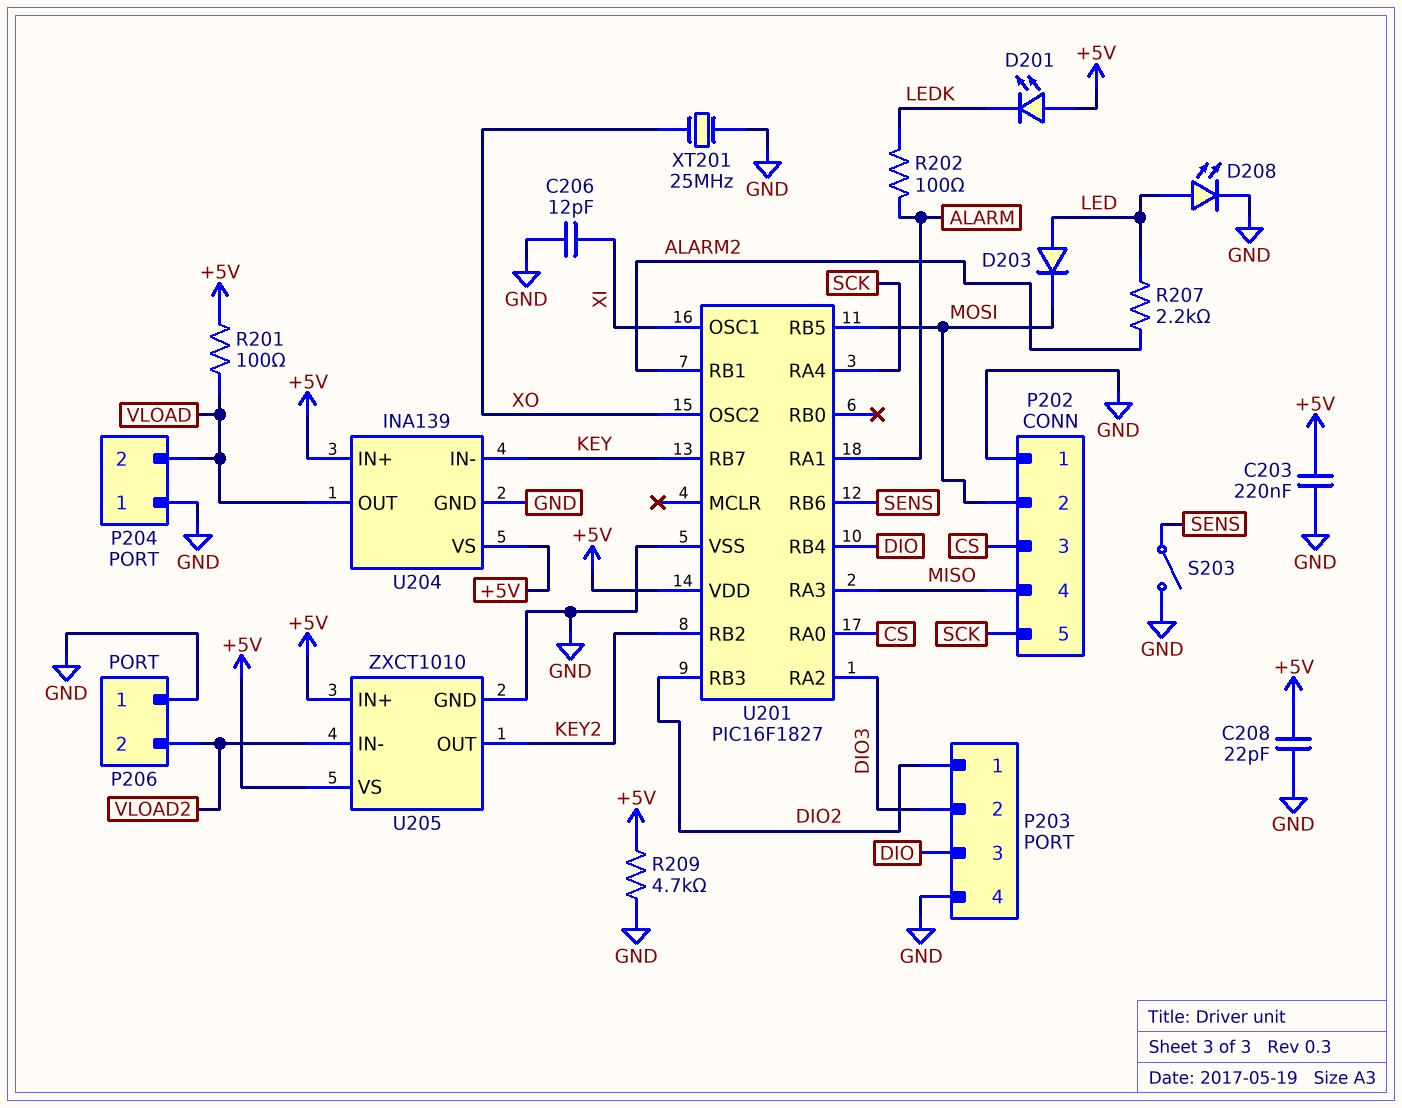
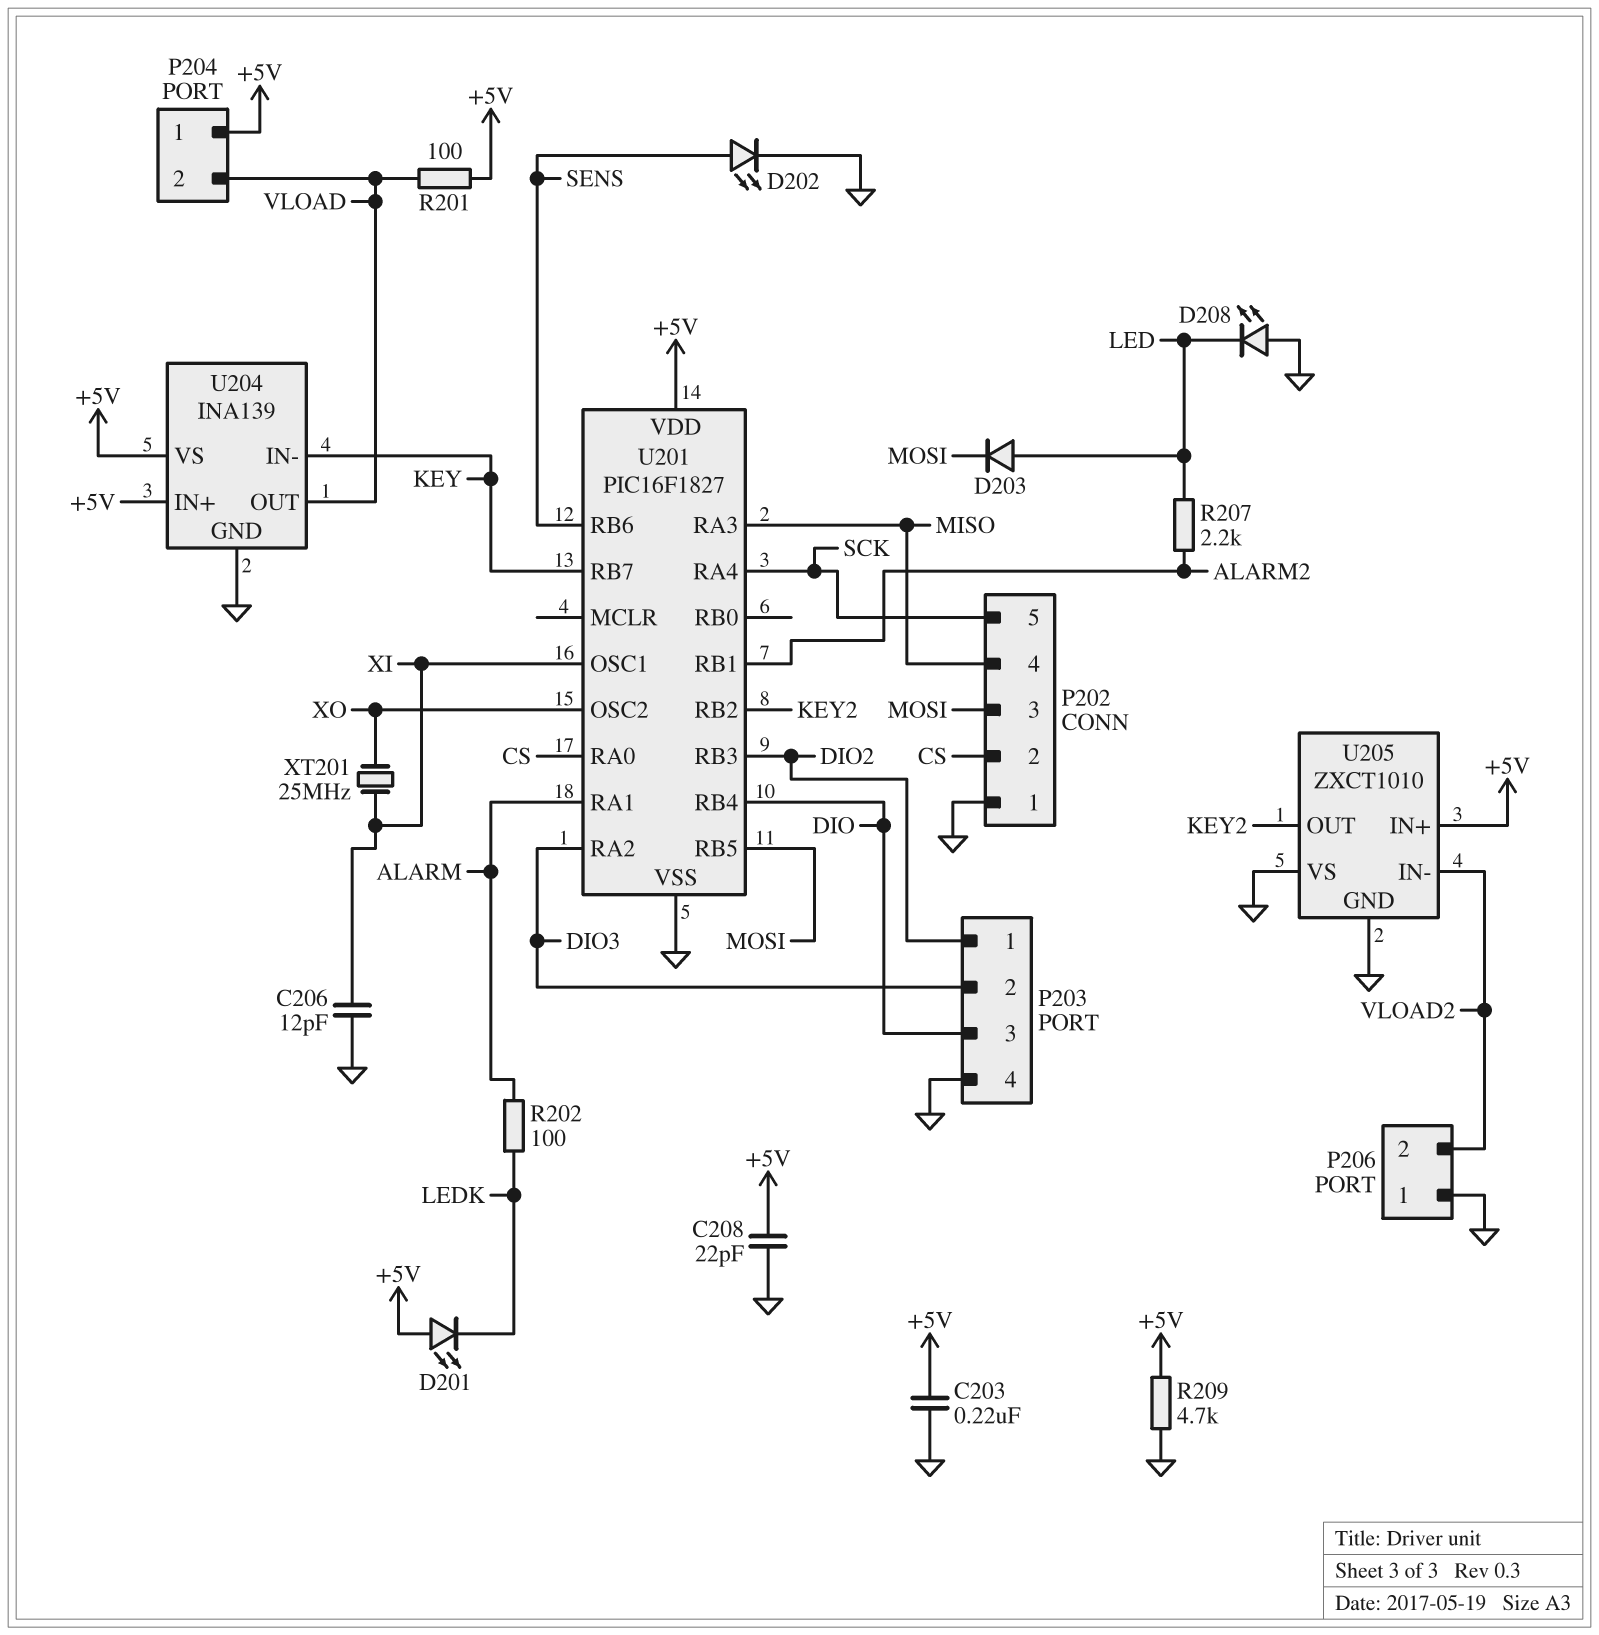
D202: none -> LED (A SENS, K GND)
D208: LED (A LED, K GND) -> LED (A GND, K LED)
P202 pin 2: MOSI -> CS
P202 pin 3: CS -> MOSI
P204 pin 1: GND -> +5V
S203: switch (GND, SENS) -> none
U205 pin VS: +5V -> GND
XT201: 25MHz (GND, XO) -> 25MHz (XI, XO)

